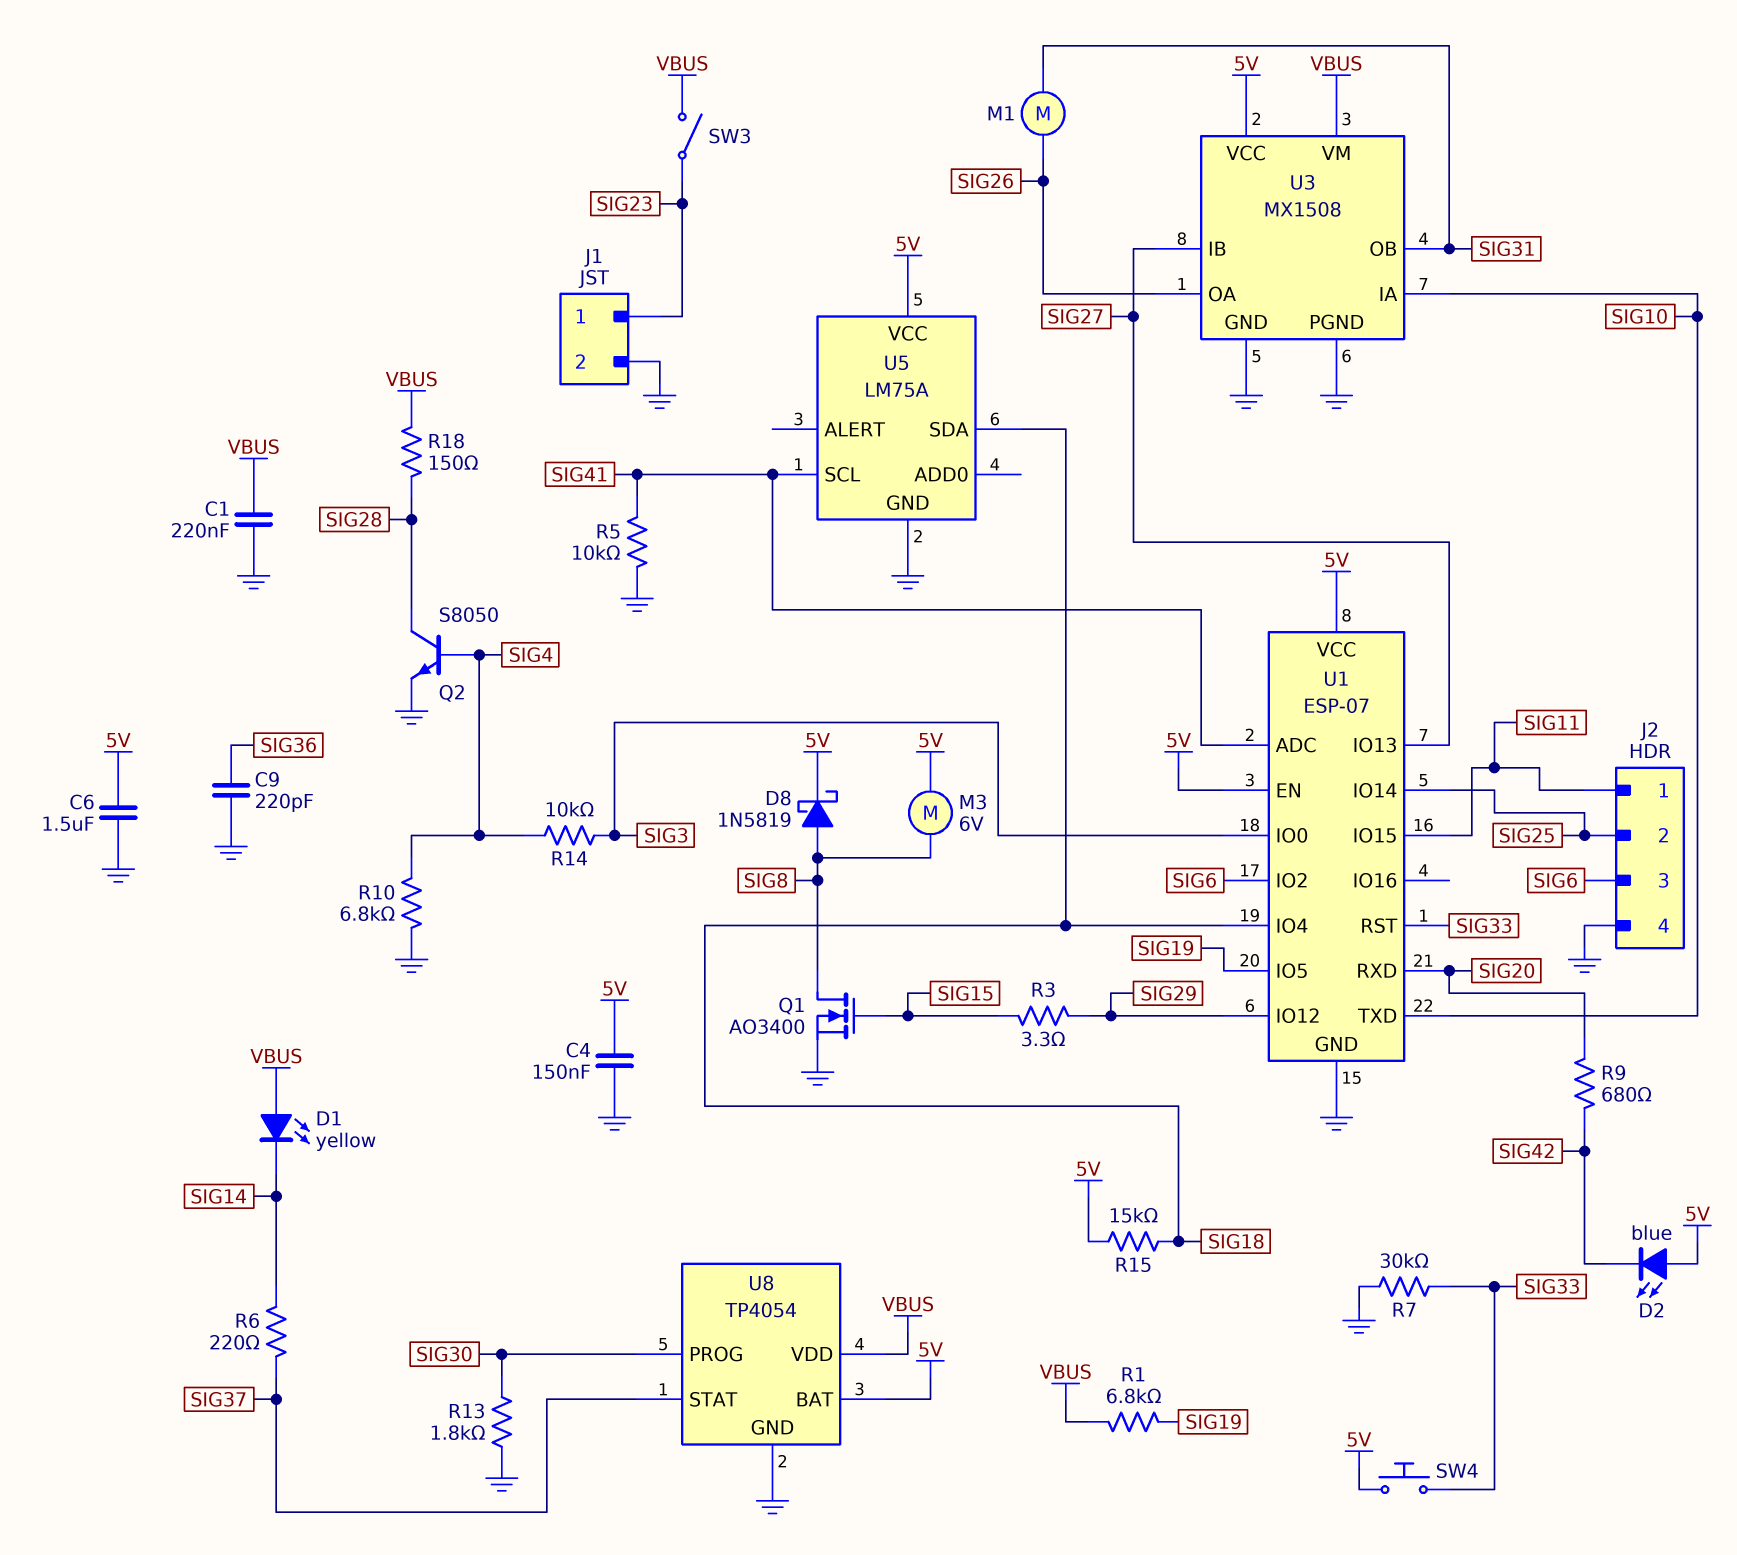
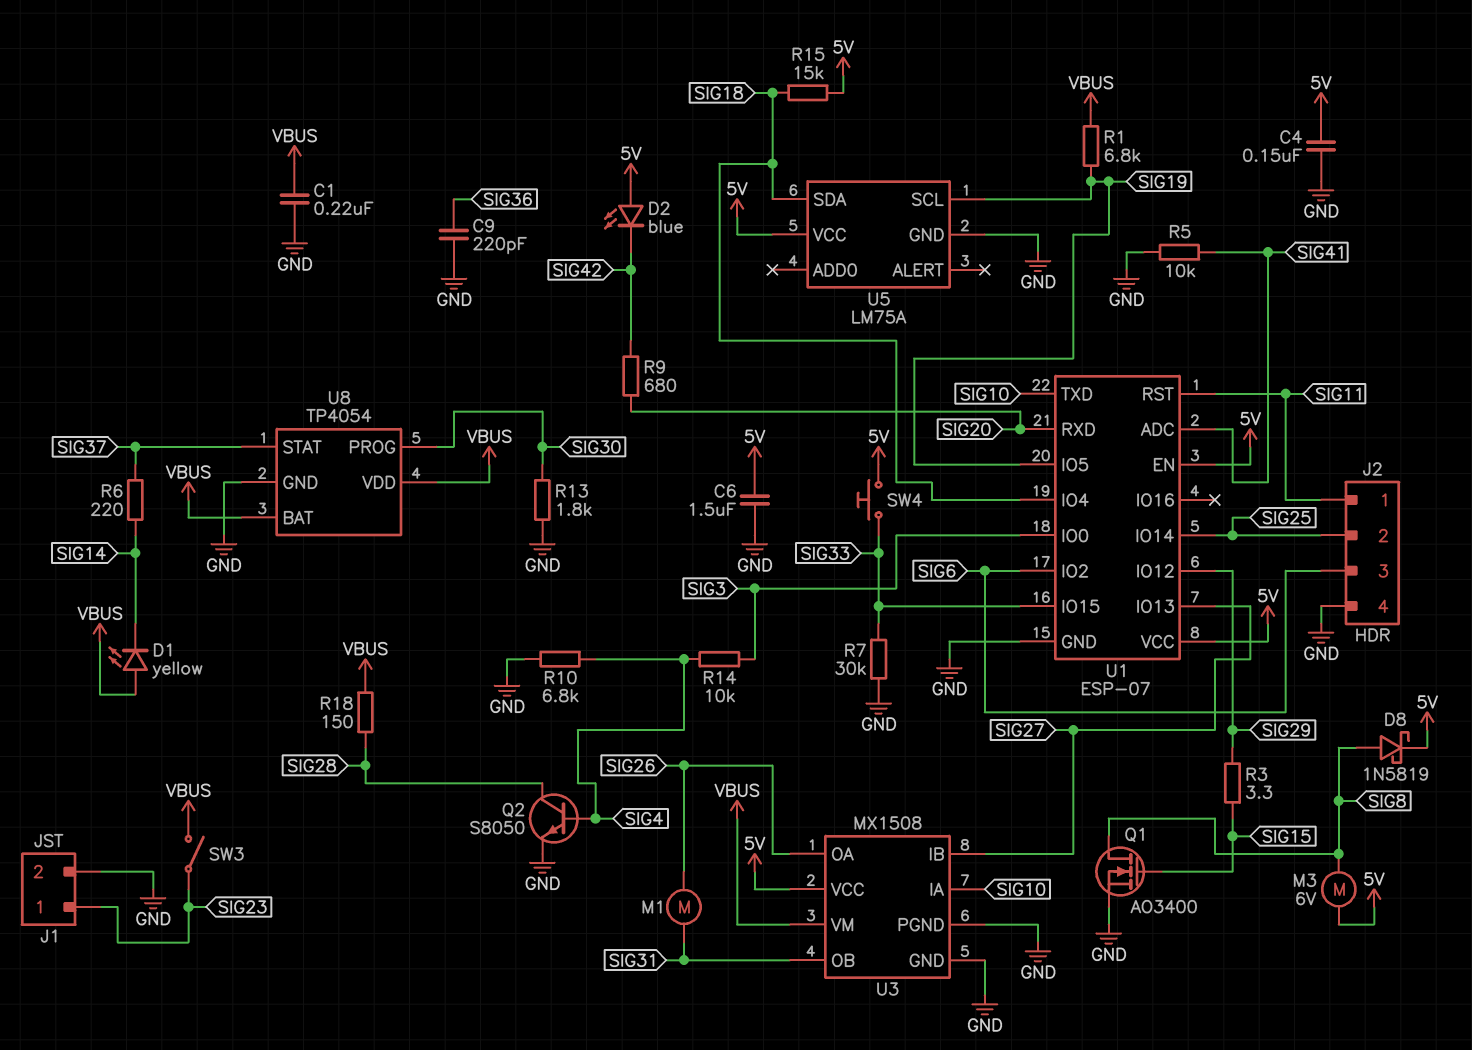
U1 pin IO15: SIG11 -> SIG33
U1 pin RST: SIG33 -> SIG11
U5 pin SCL: SIG41 -> SIG19
U8 pin BAT: 5V -> VBUS

